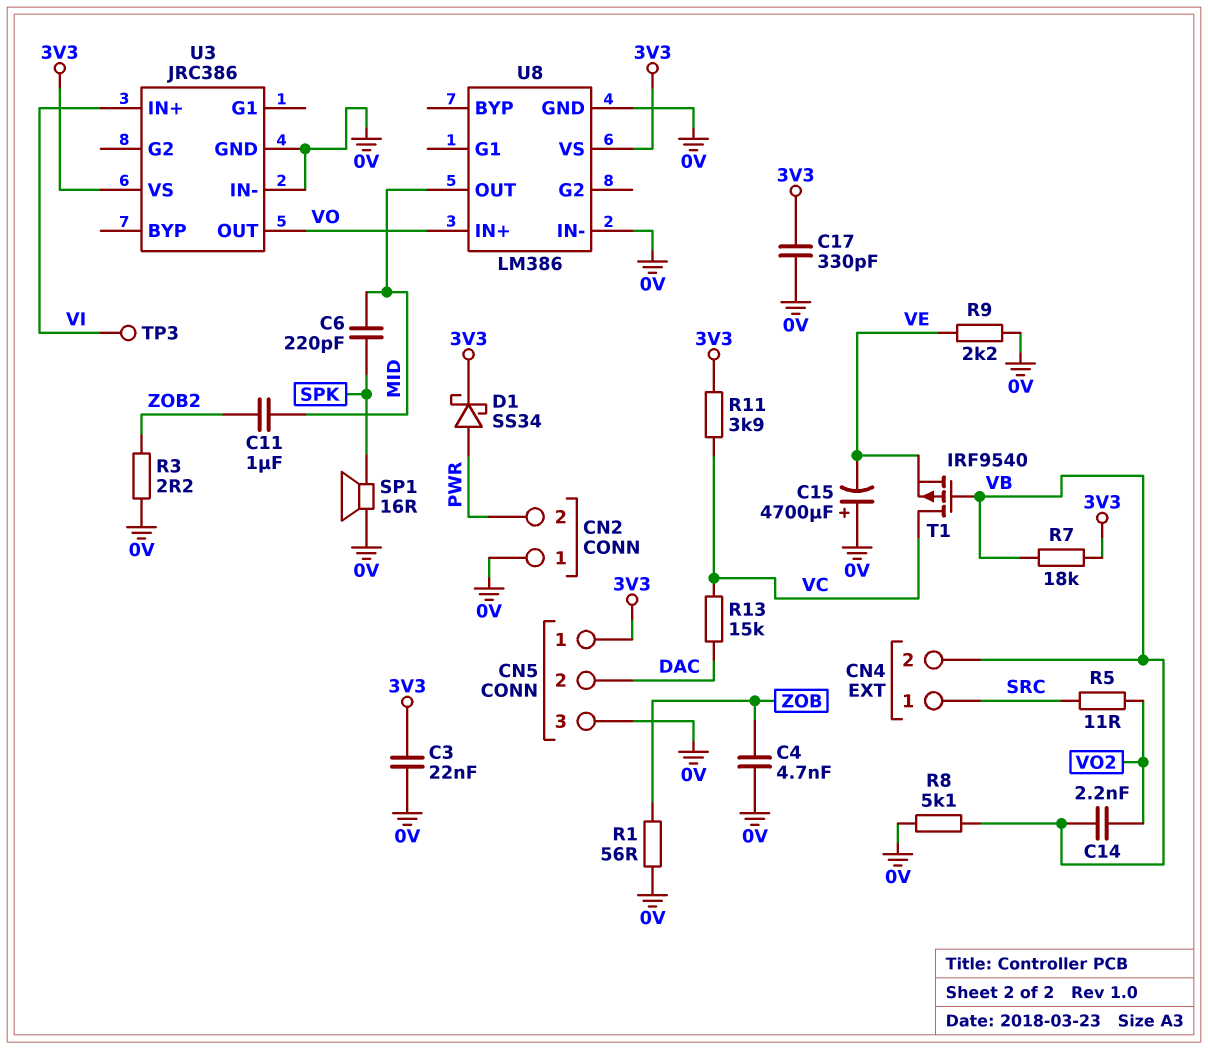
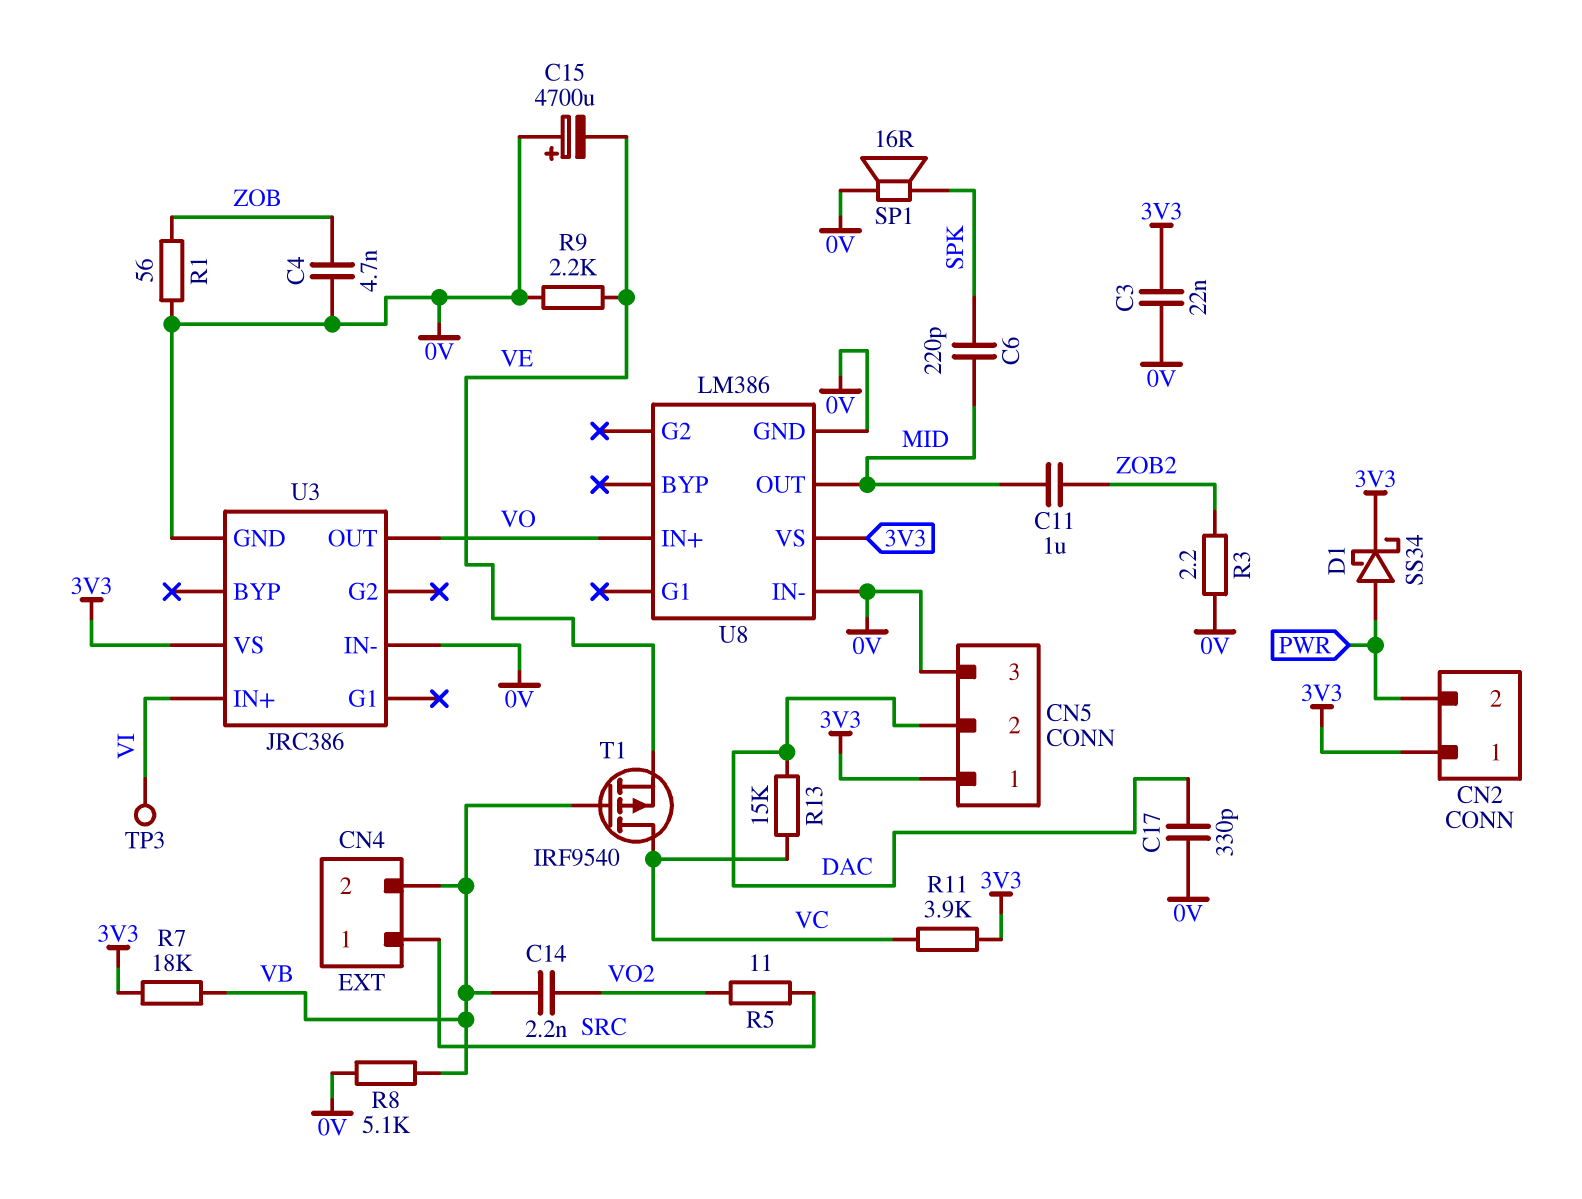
C17: 330pF (0V, 3V3) -> 330pF (0V, DAC)
CN2 pin 1: 0V -> 3V3

